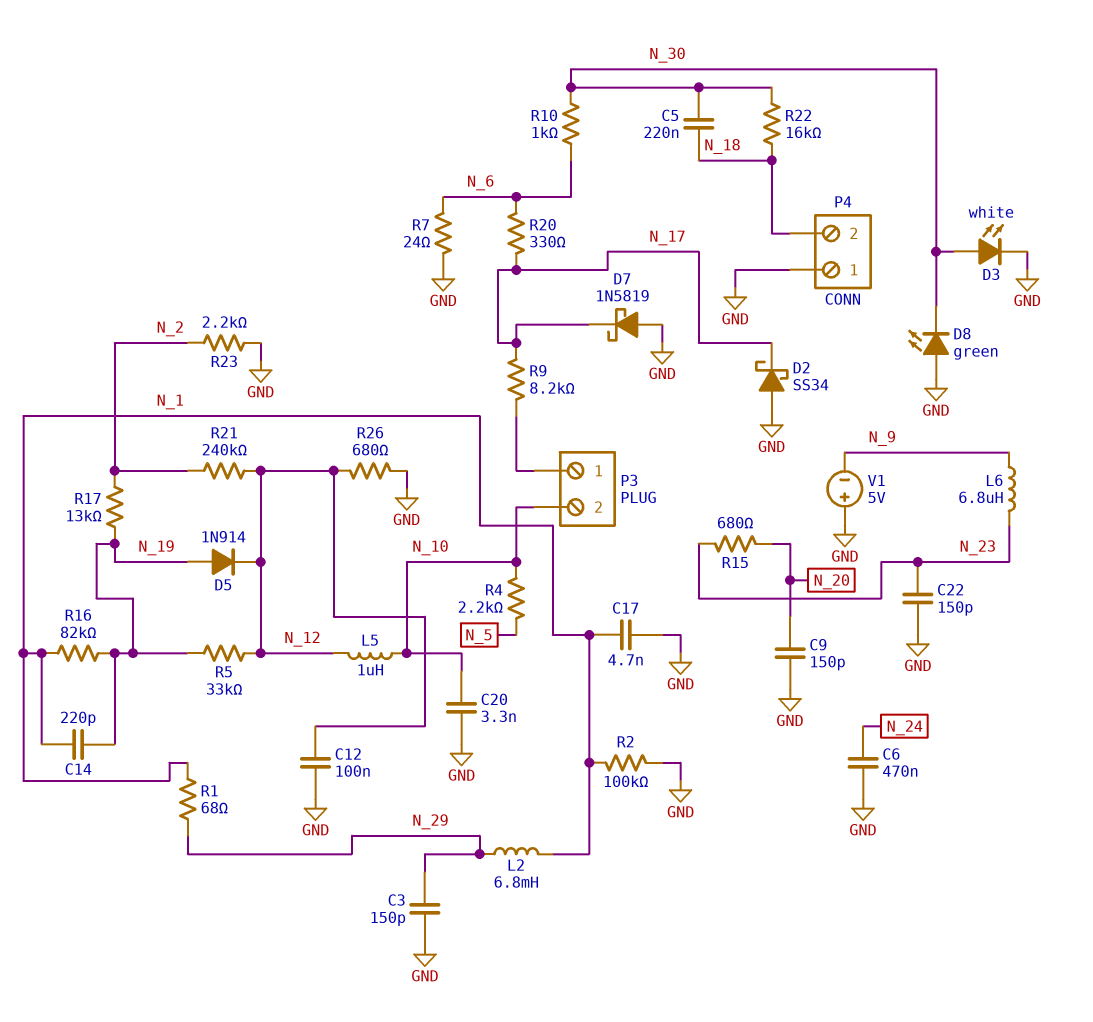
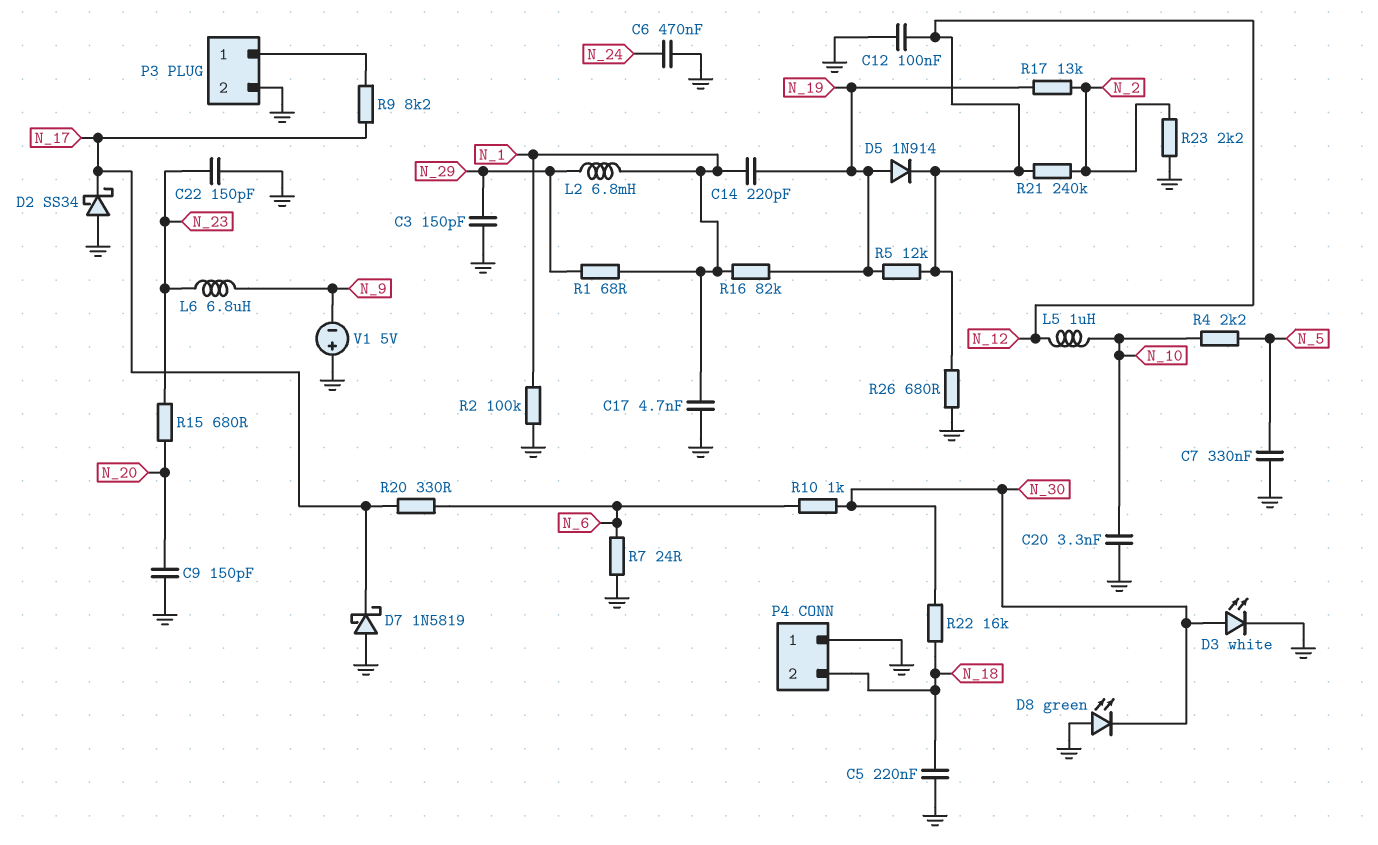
C5: 220nF (N_18, N_30) -> 220nF (GND, N_18)
C7: none -> 330nF (GND, N_5)
P3 pin 2: N_10 -> GND
R5: 33k (N_12, N_19) -> 12k (N_12, N_19)

